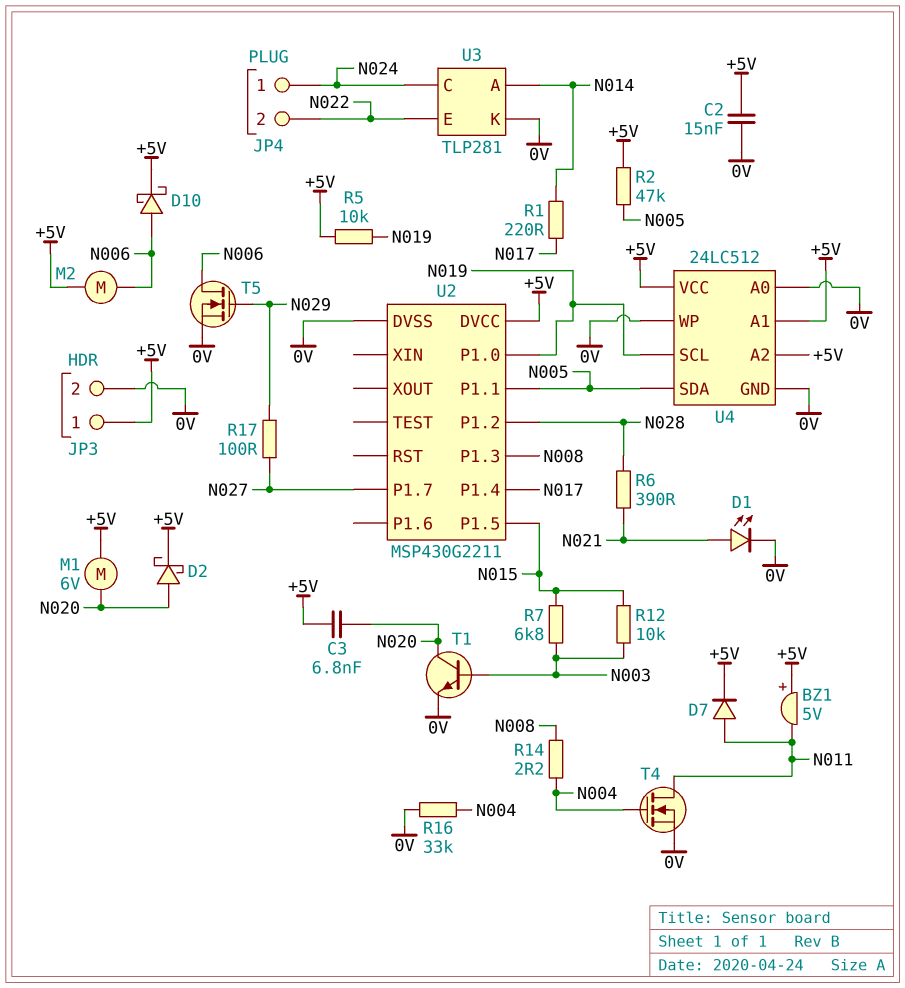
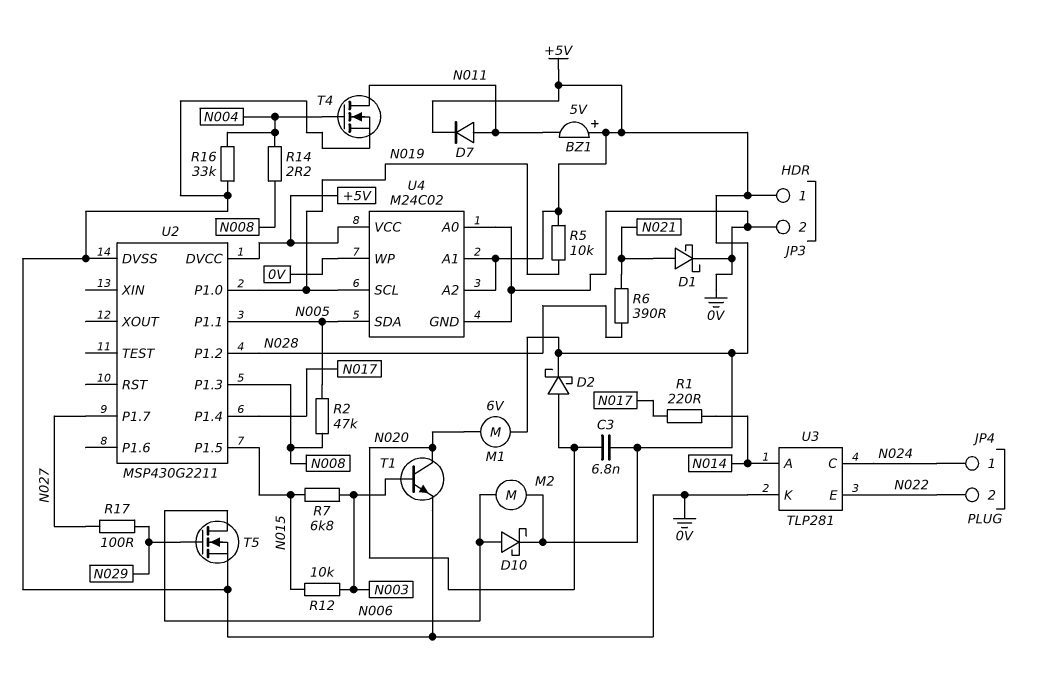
C2: 15nF (+5V, 0V) -> none
D1: LED (A N021, K 0V) -> schottky (A N021, K 0V)
R2: 47k (+5V, N005) -> 47k (N005, N008)
U4: 24LC512 -> M24C02

